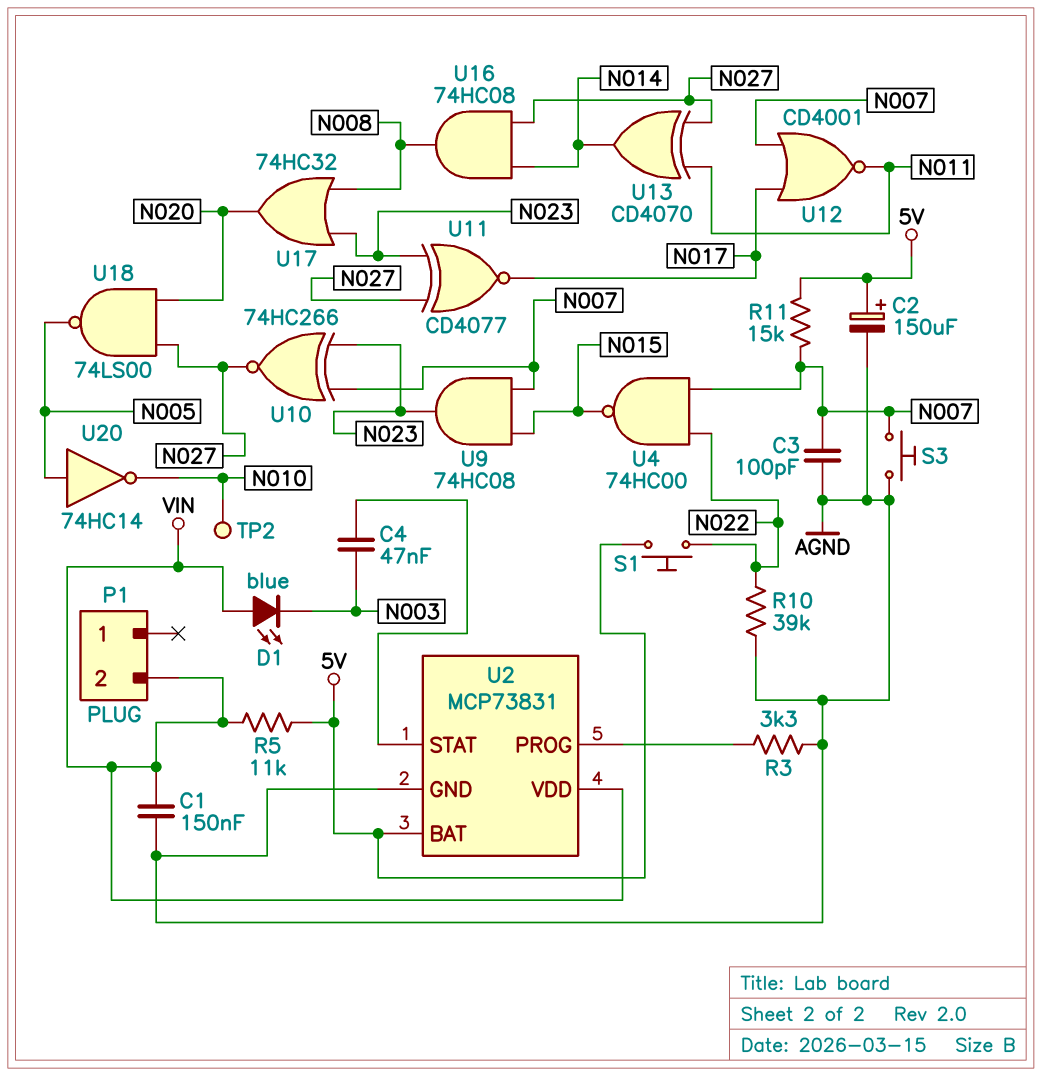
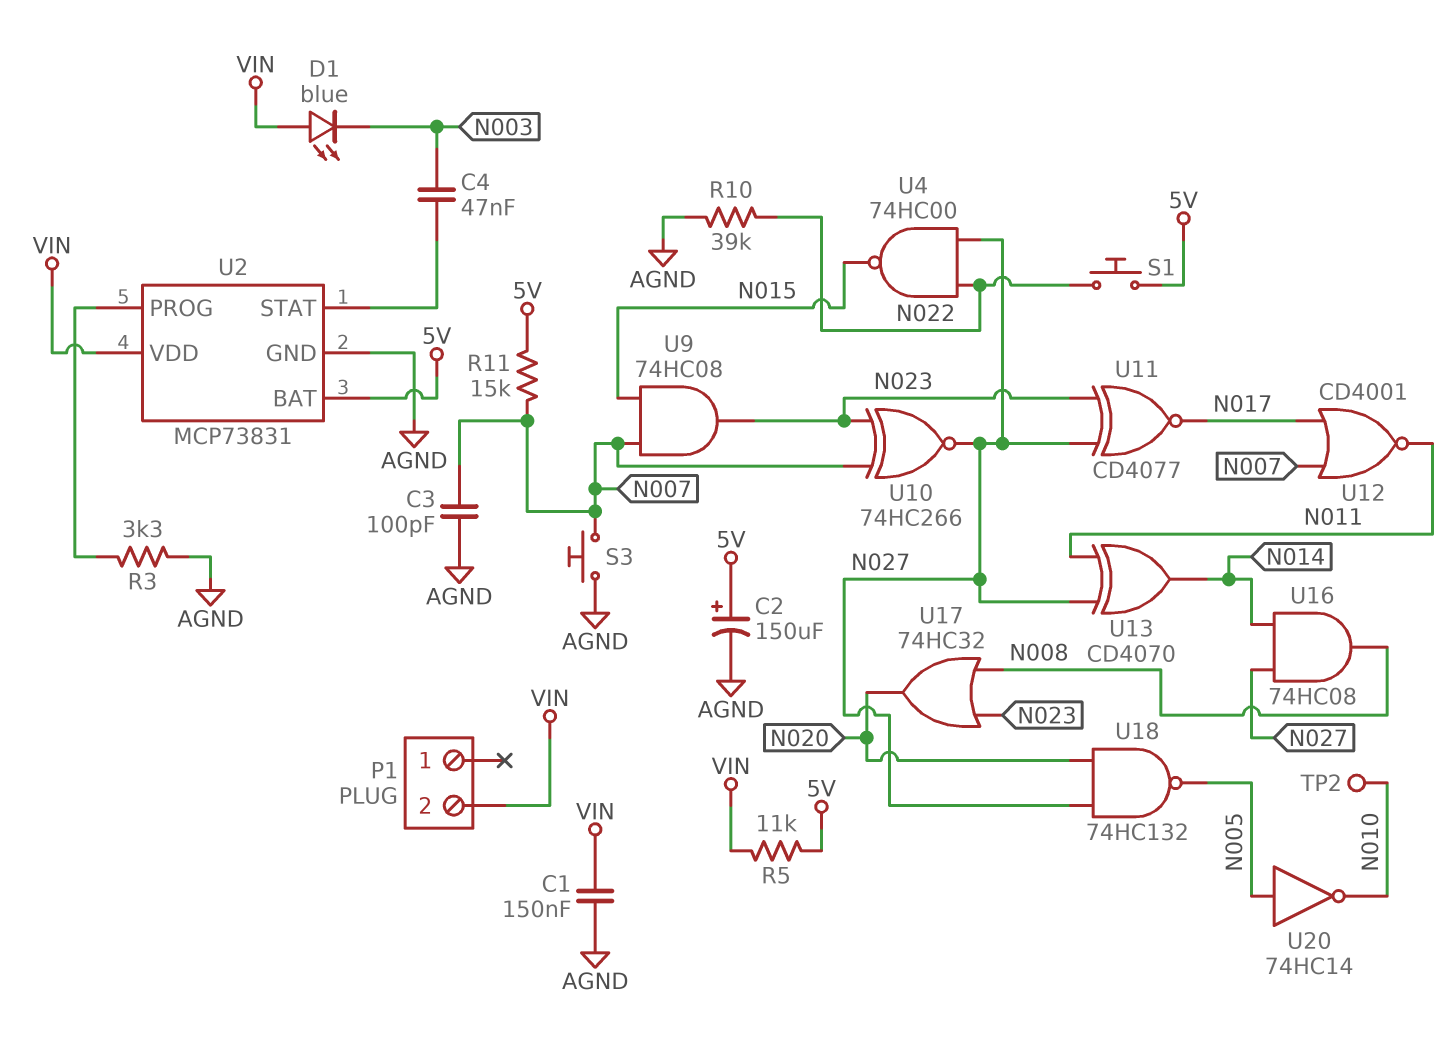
U4: NAND 74HC00 (in N007, in N022, out N015) -> NAND 74HC00 (in N022, in N027, out N015)
U18: NAND 74LS00 (in N020, in N027, out N005) -> NAND 74HC132 (in N020, in N027, out N005)

